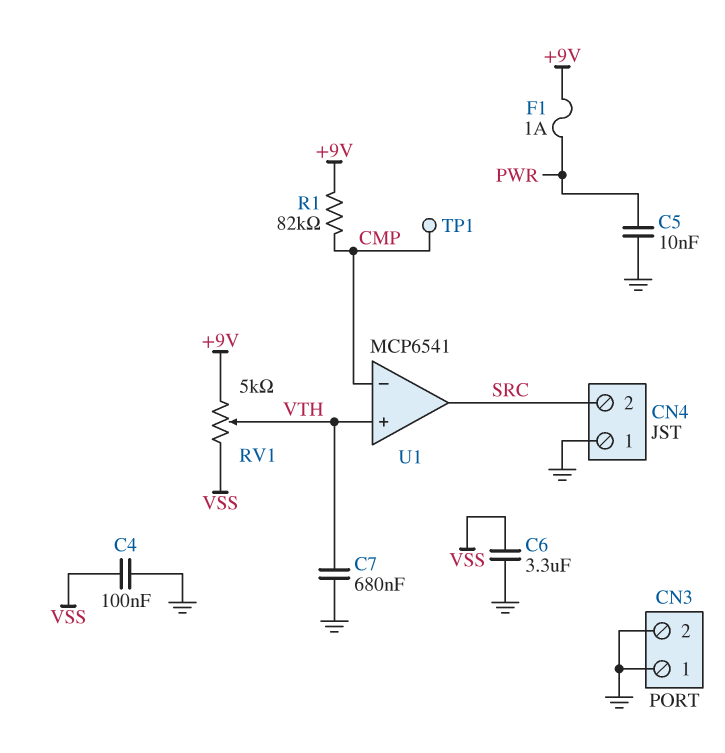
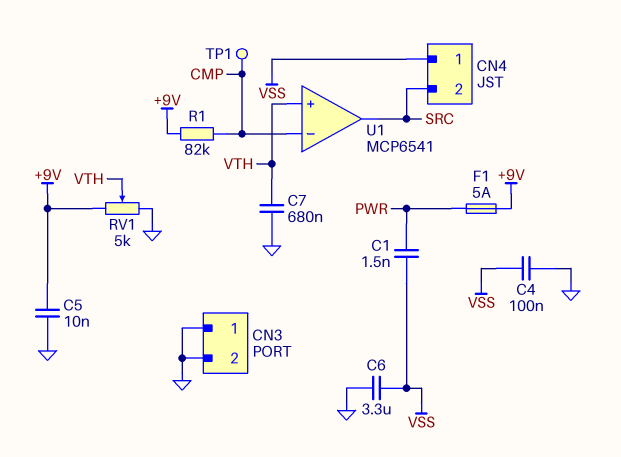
C1: none -> 1.5nF (PWR, VSS)
C5: 10nF (GND, PWR) -> 10nF (+9V, GND)
CN4 pin 1: GND -> VSS
F1: 1A (+9V, PWR) -> 5A (+9V, PWR)
RV1: 5k (+9V, VSS, wiper VTH) -> 5k (+9V, GND, wiper VTH)

